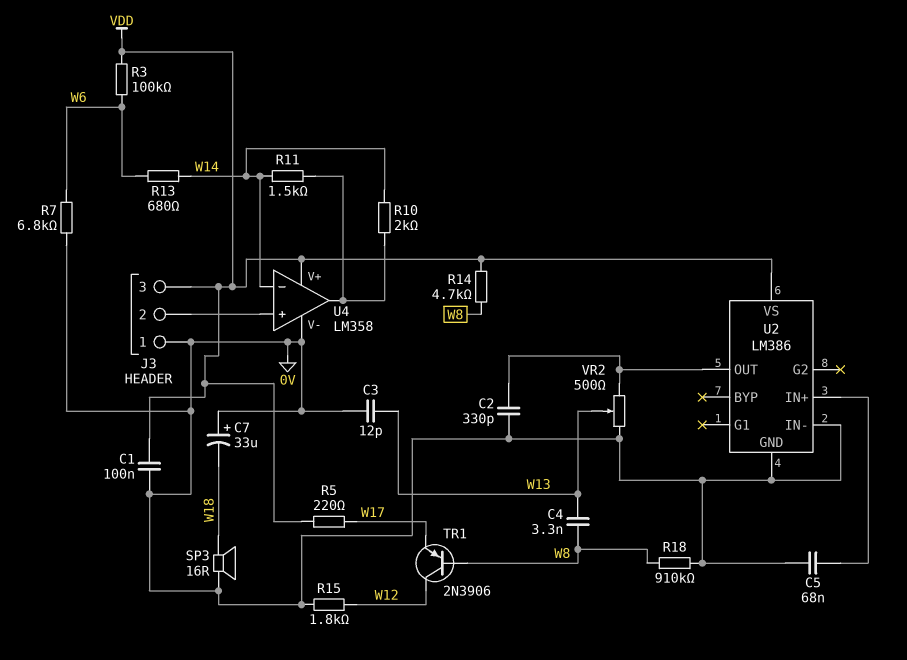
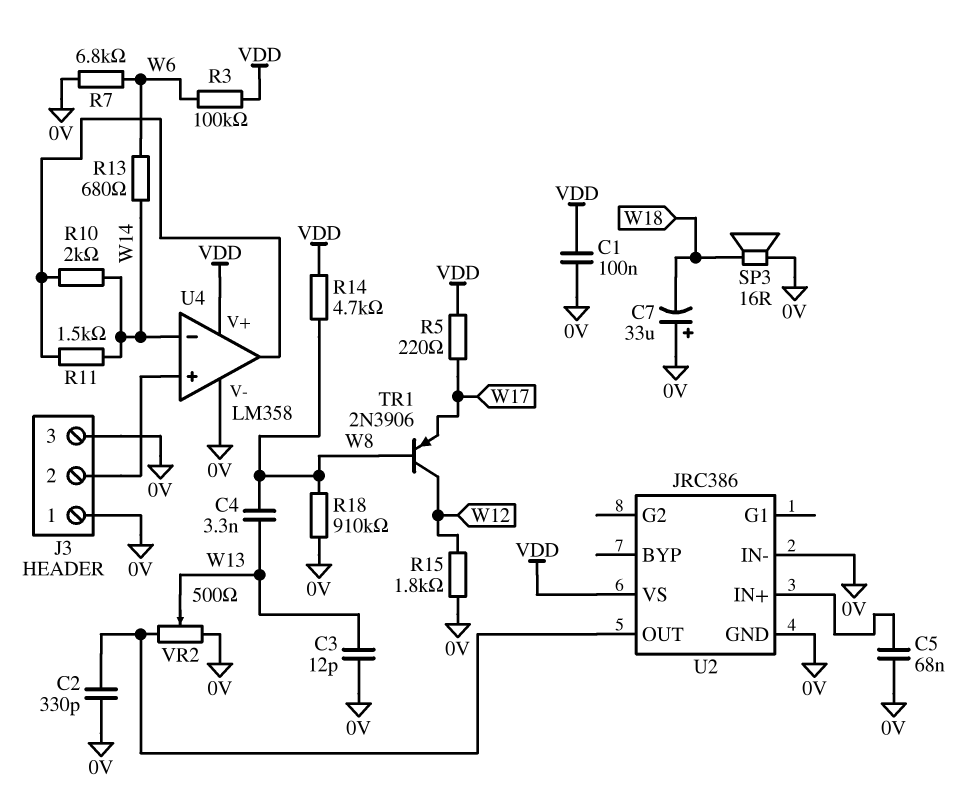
J3 pin 3: VDD -> 0V
U2: LM386 -> JRC386

